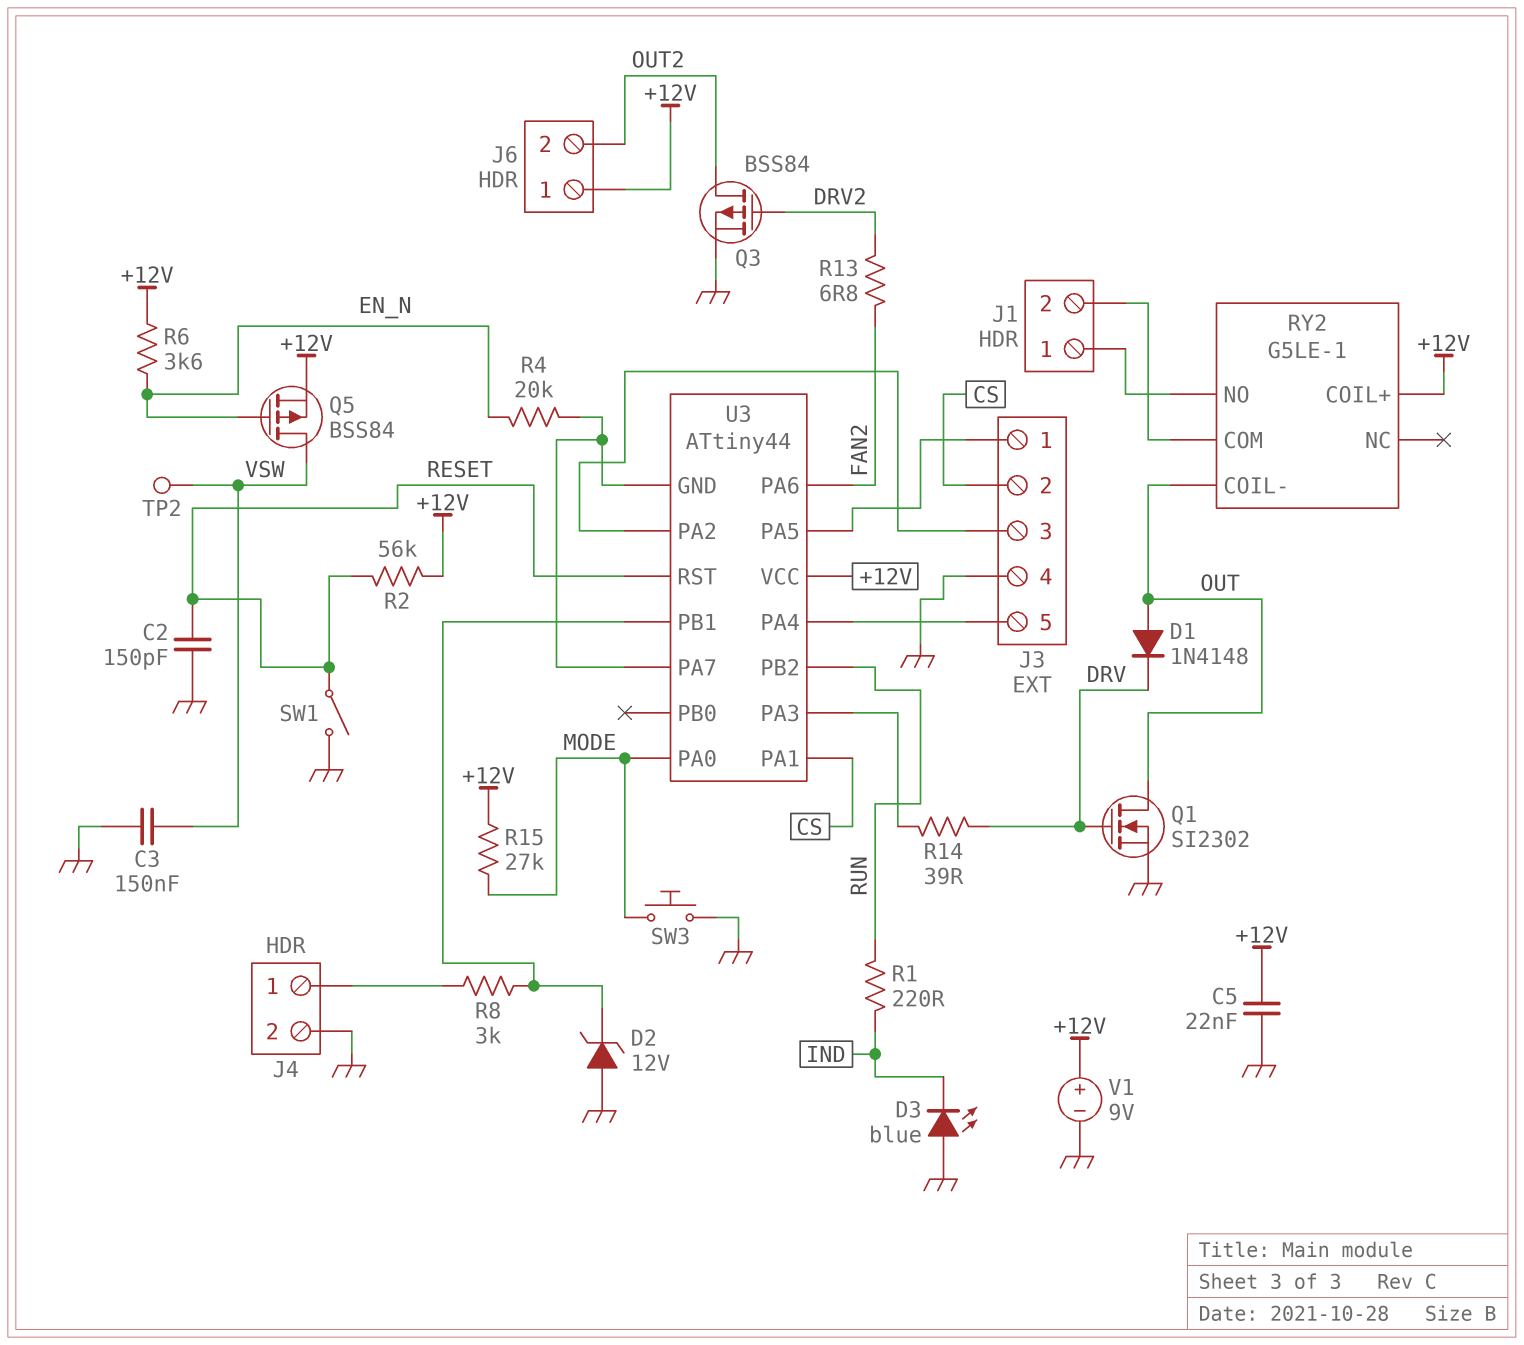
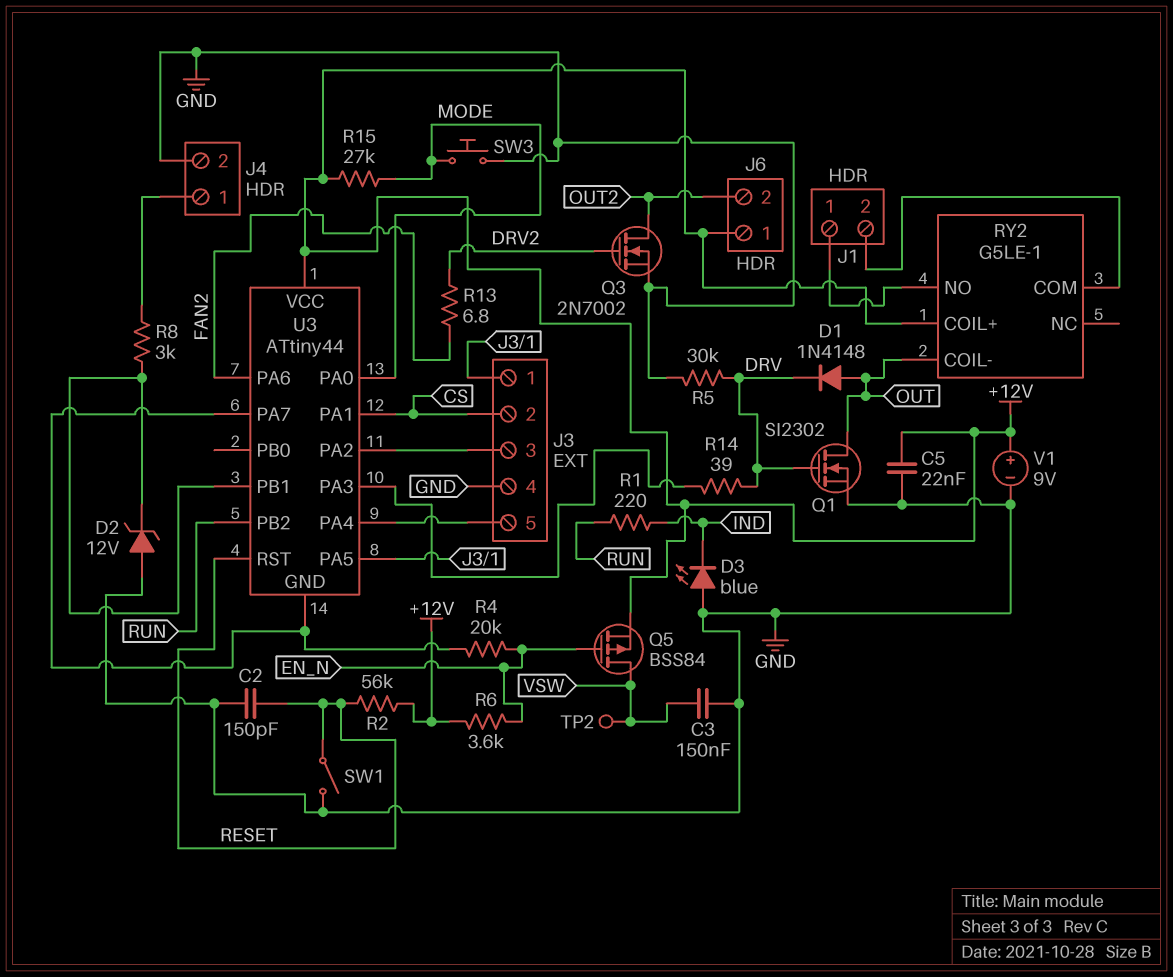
Q3: PMOS BSS84 (G DRV2, D OUT2, S GND) -> NMOS 2N7002 (G DRV2, D OUT2, S GND)
R5: none -> 30k (DRV, GND)

